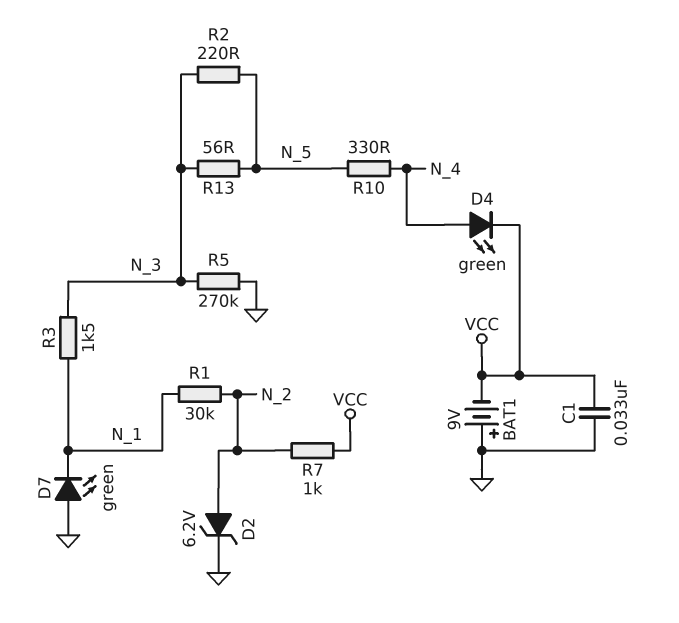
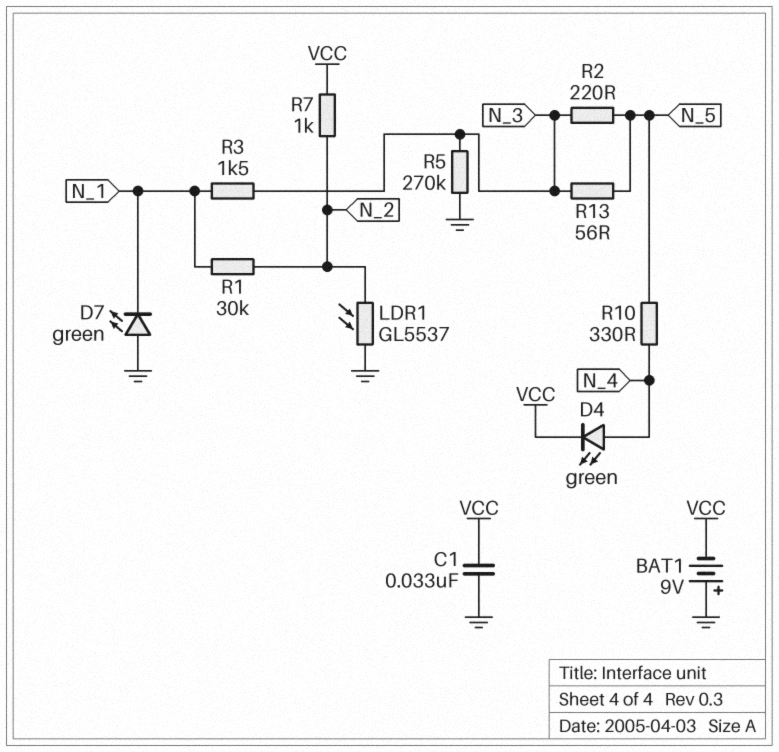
D2: zener 6.2V (A N_2, K GND) -> none
LDR1: none -> GL5537 (GND, N_2)

